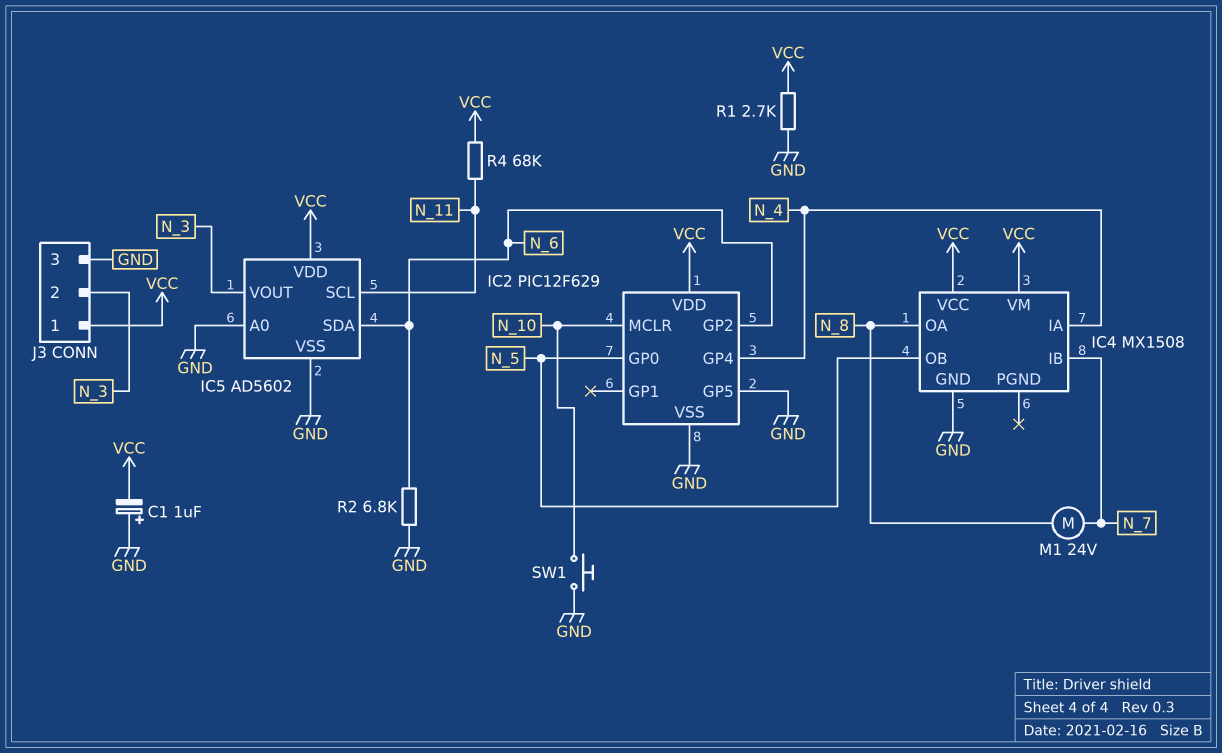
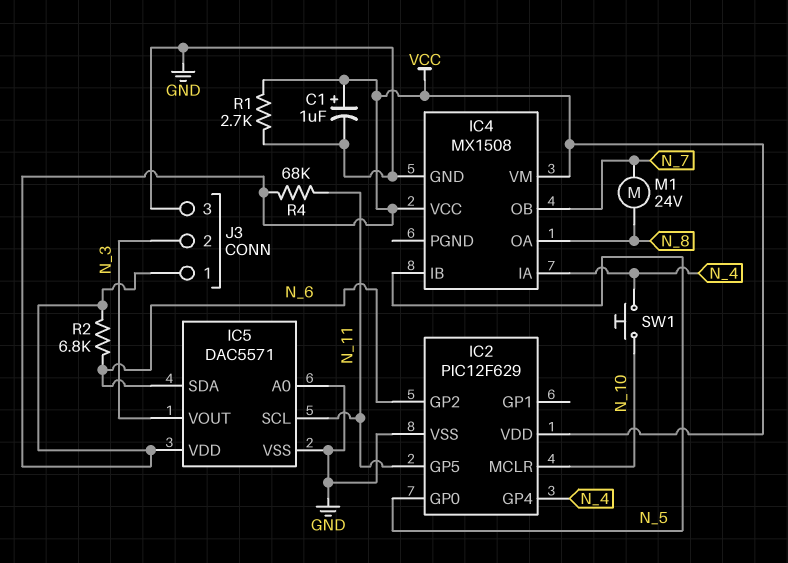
C1: 1uF (plus GND, minus VCC) -> 1uF (plus VCC, minus GND)
IC2 pin GP5: GND -> N_11
IC4 pin IB: N_7 -> N_5
IC4 pin OB: N_5 -> N_7
IC5: AD5602 -> DAC5571
R2: 6.8k (GND, N_6) -> 6.8k (N_6, VCC)
SW1: button (GND, N_10) -> button (N_4, N_10)

